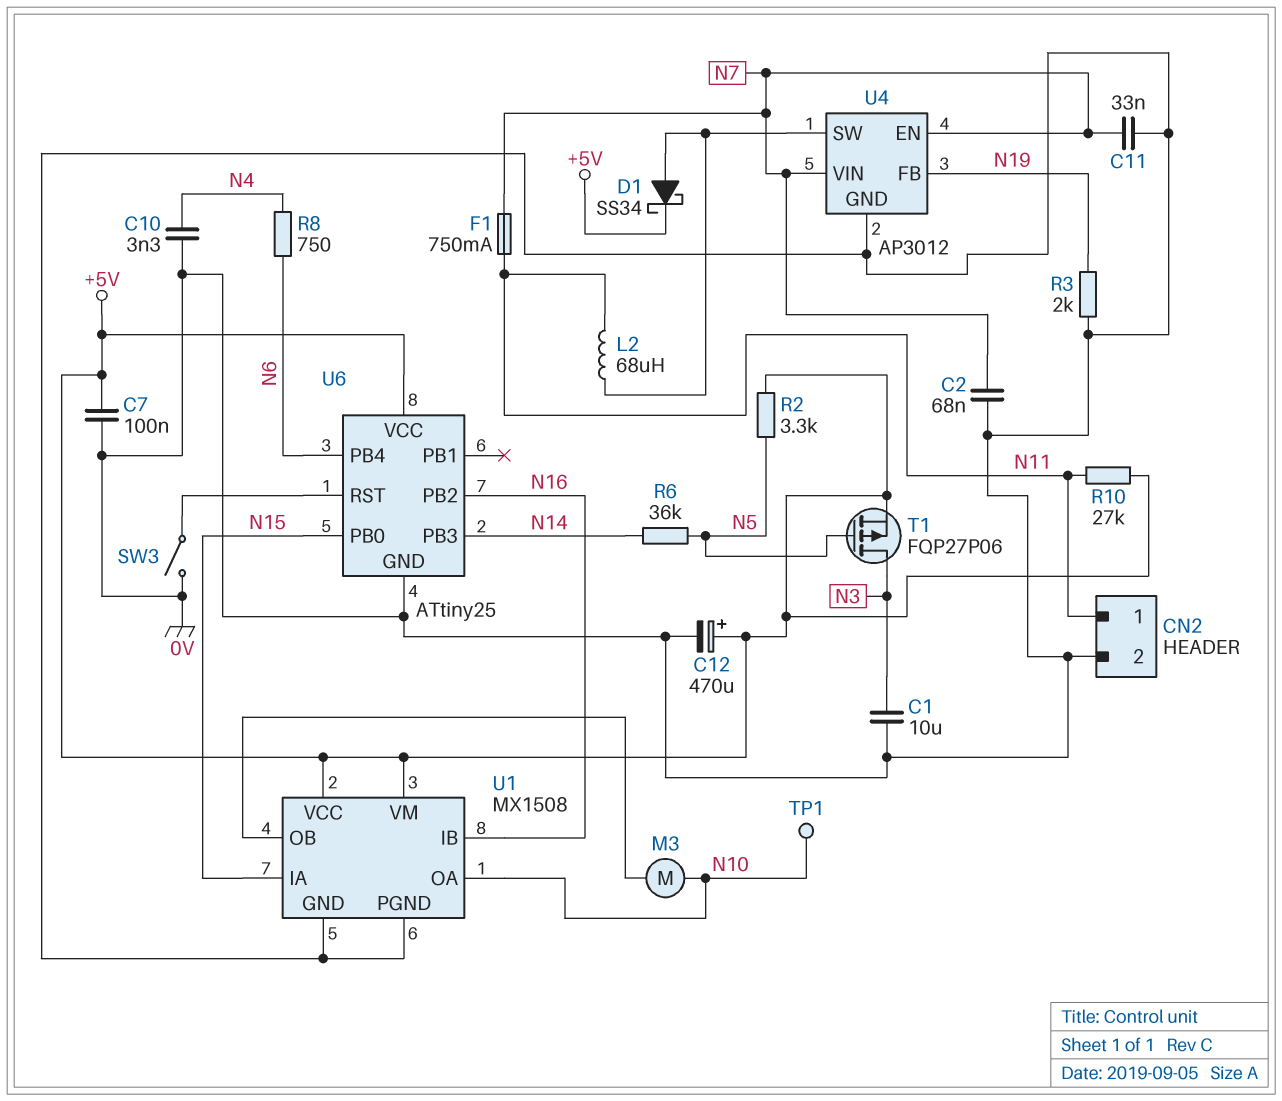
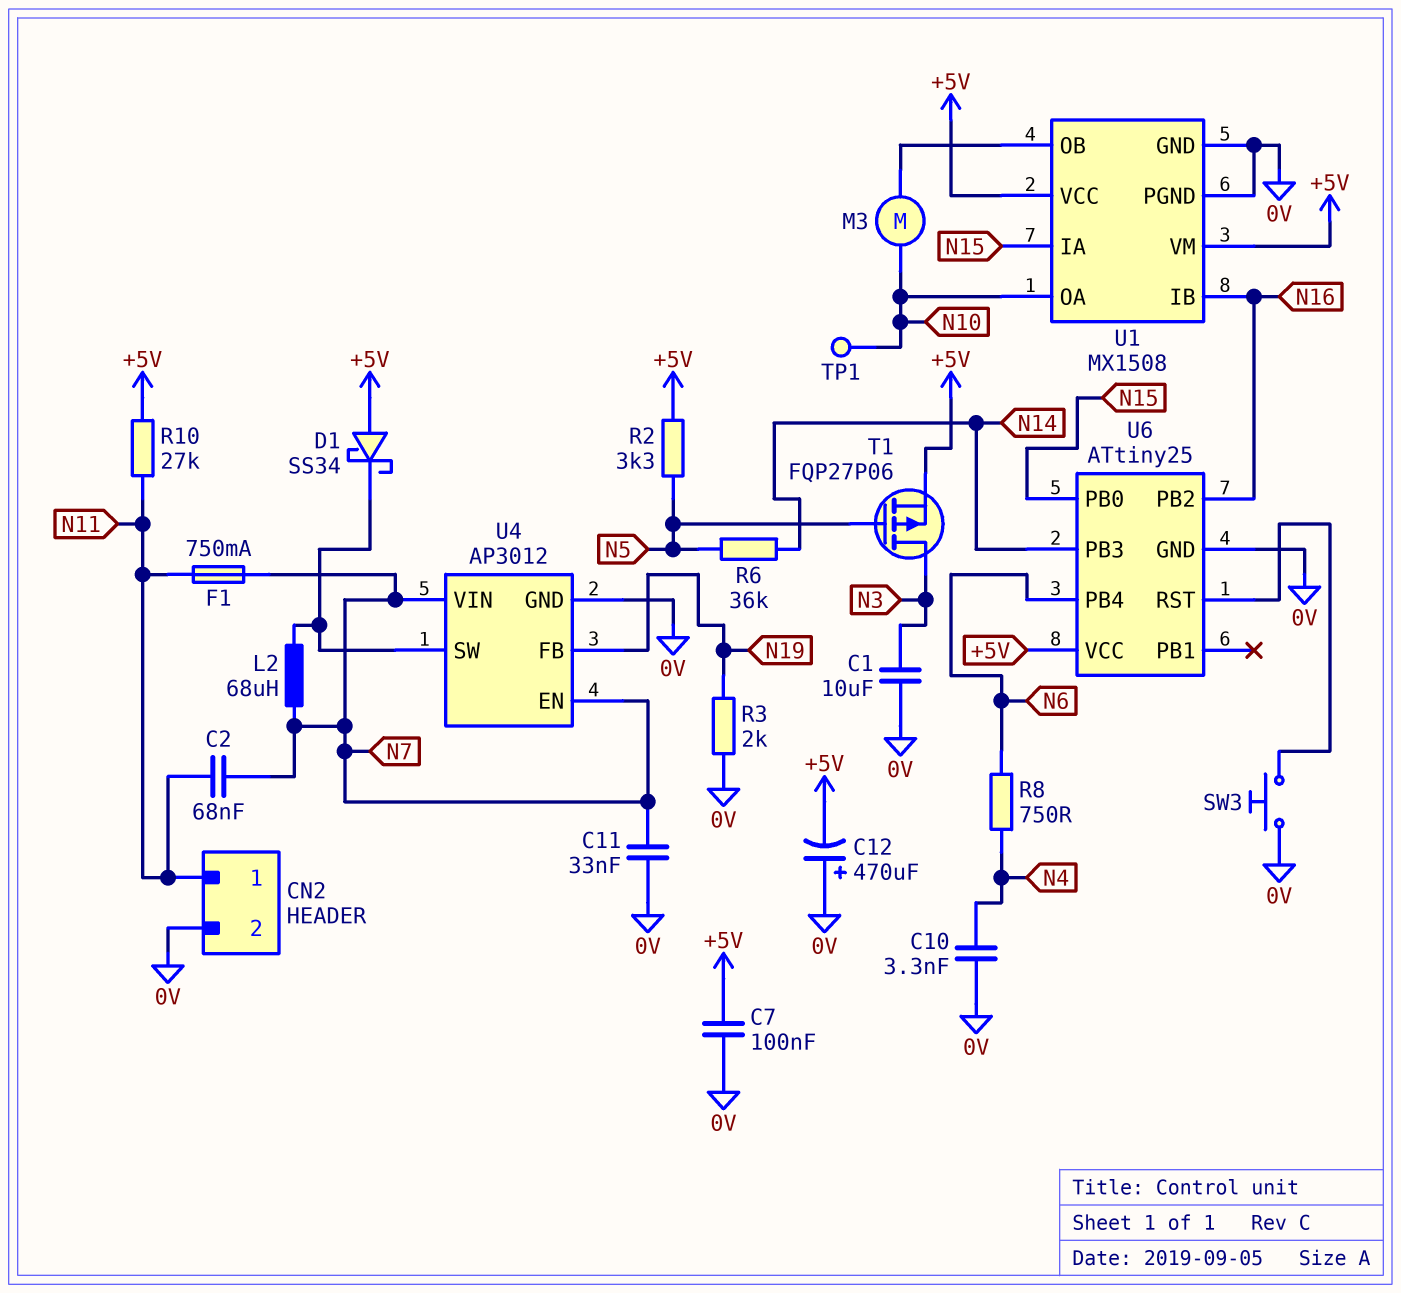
C2: 68nF (0V, N7) -> 68nF (N7, N11)
C12: 470uF (plus +5V, minus 0V) -> 470uF (plus 0V, minus +5V)
D1: schottky SS34 (A U4/SW, K +5V) -> schottky SS34 (A +5V, K U4/SW)
L2: 68uH (N11, U4/SW) -> 68uH (N7, U4/SW)
SW3: switch (0V, U6/RST) -> button (0V, U6/RST)

